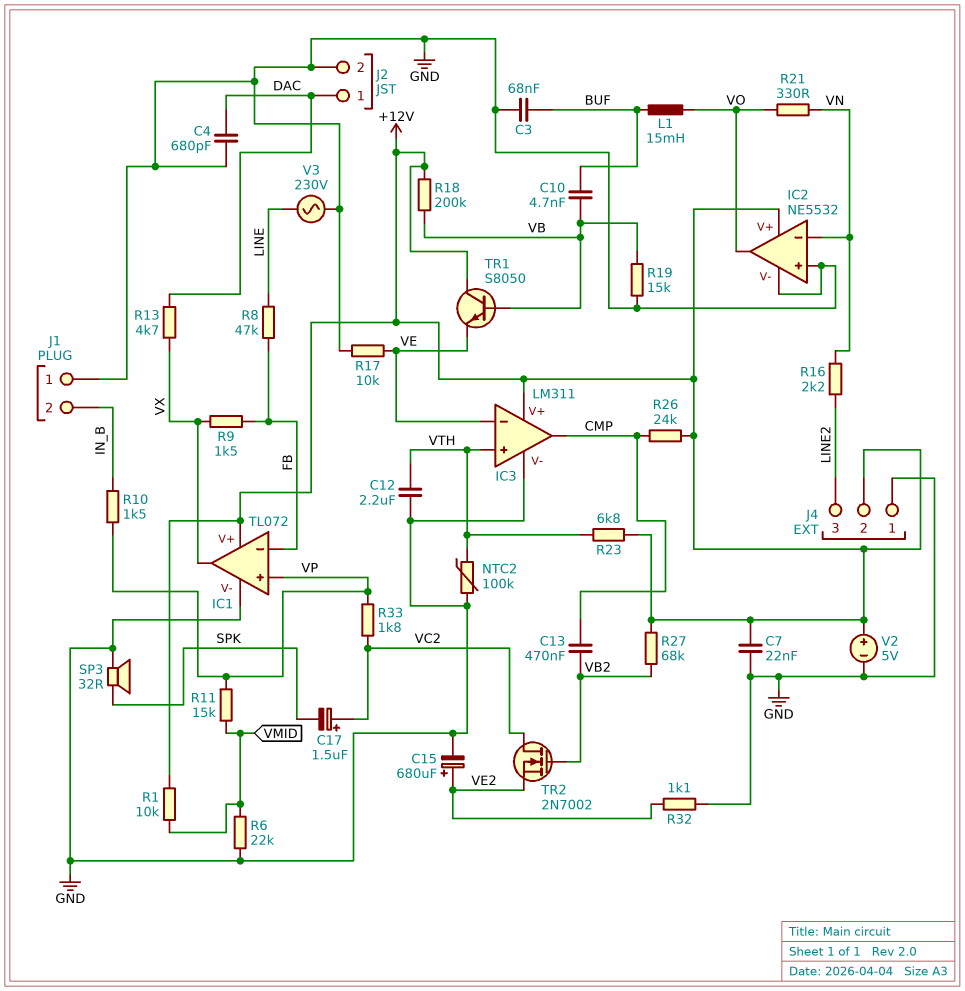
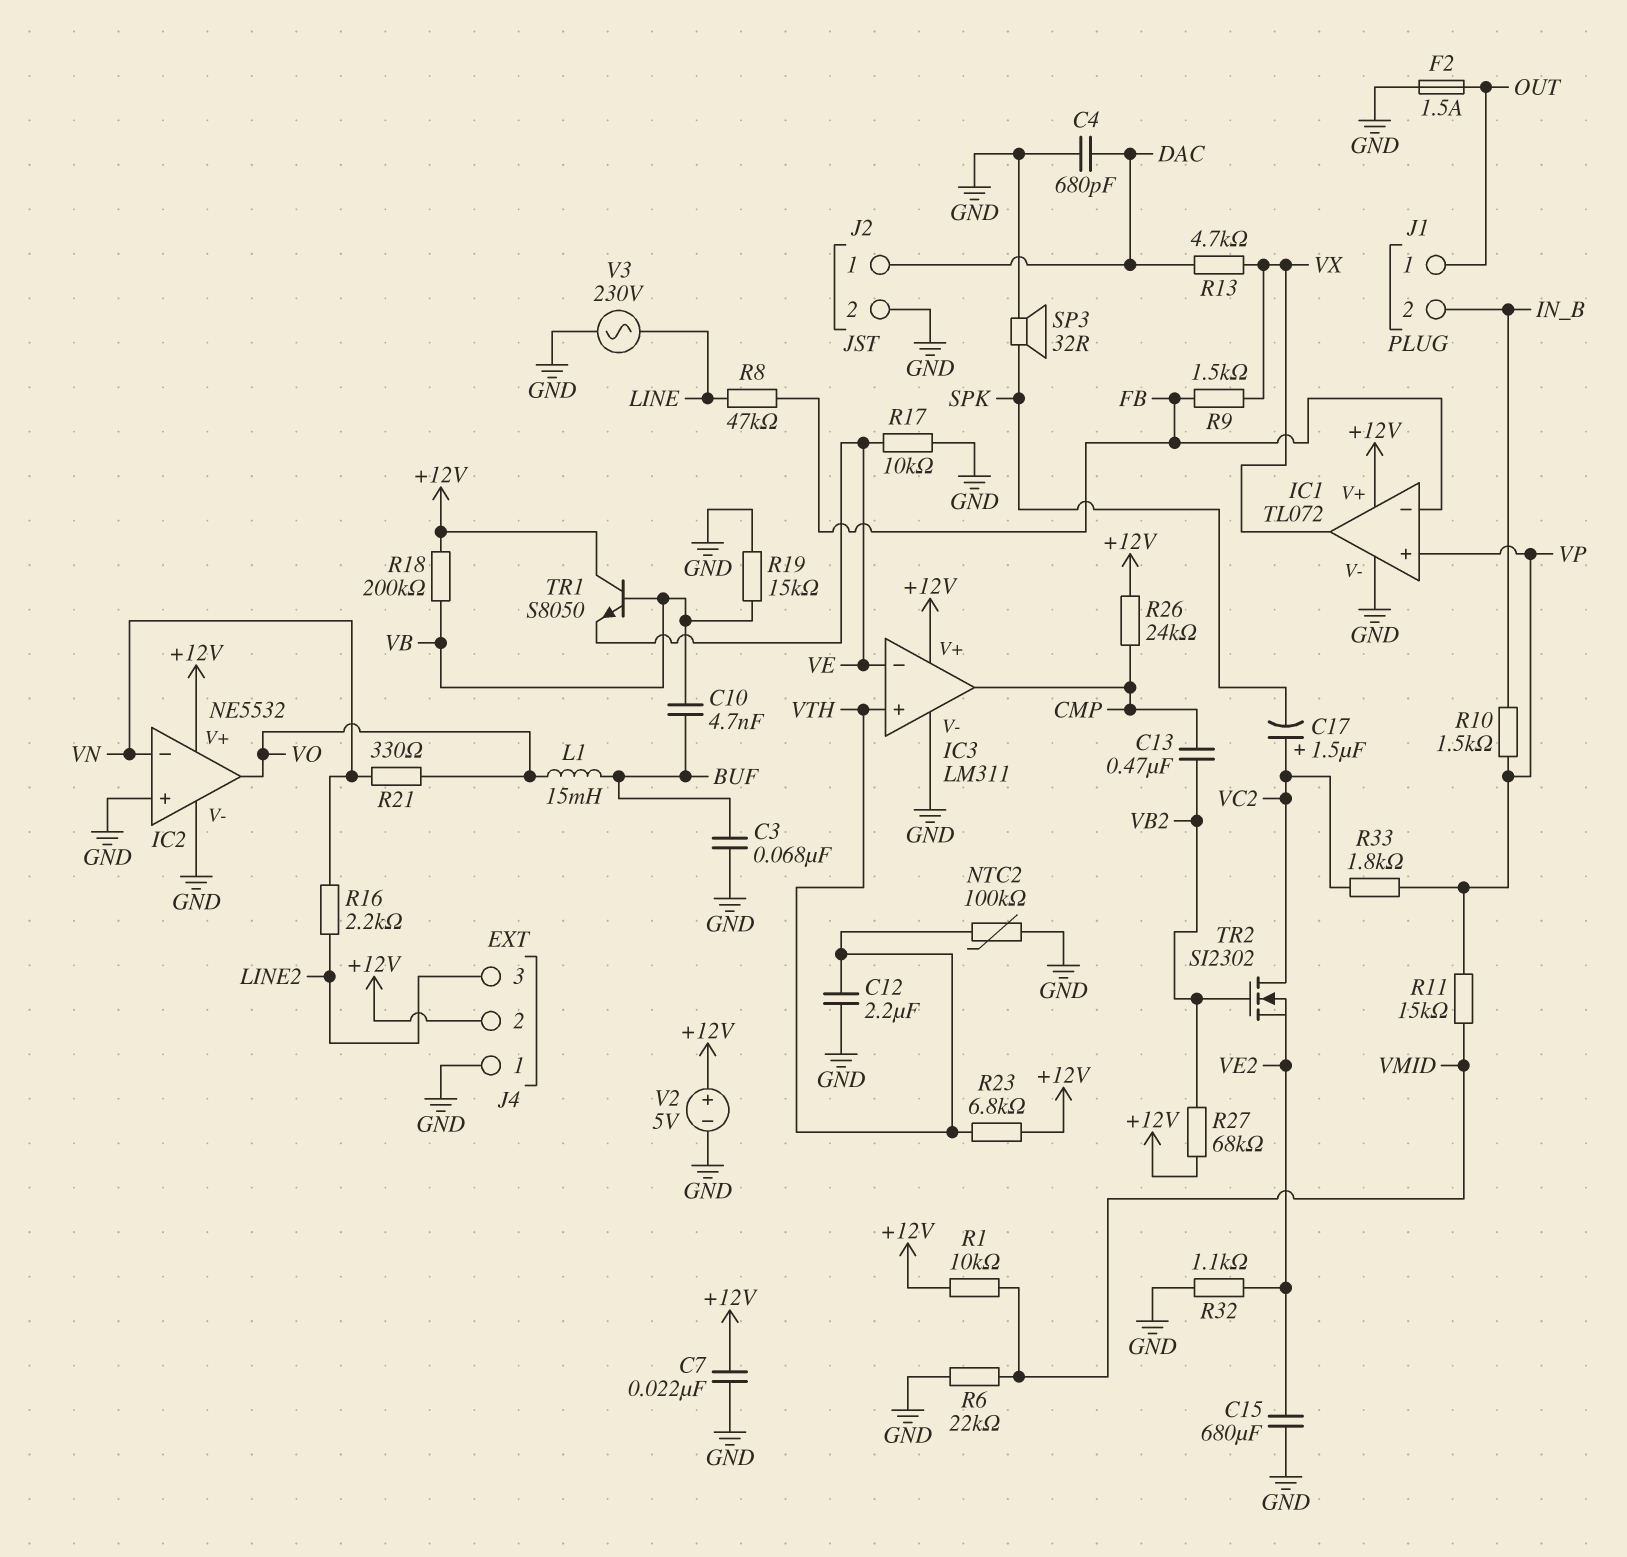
C15: 680uF (plus VE2, minus GND) -> 680uF (GND, VE2)
F2: none -> 1.5A (GND, OUT)
J1 pin 1: GND -> OUT
TR2: NMOS 2N7002 (G VB2, D VC2, S VE2) -> NMOS SI2302 (G VB2, D VC2, S VE2)

